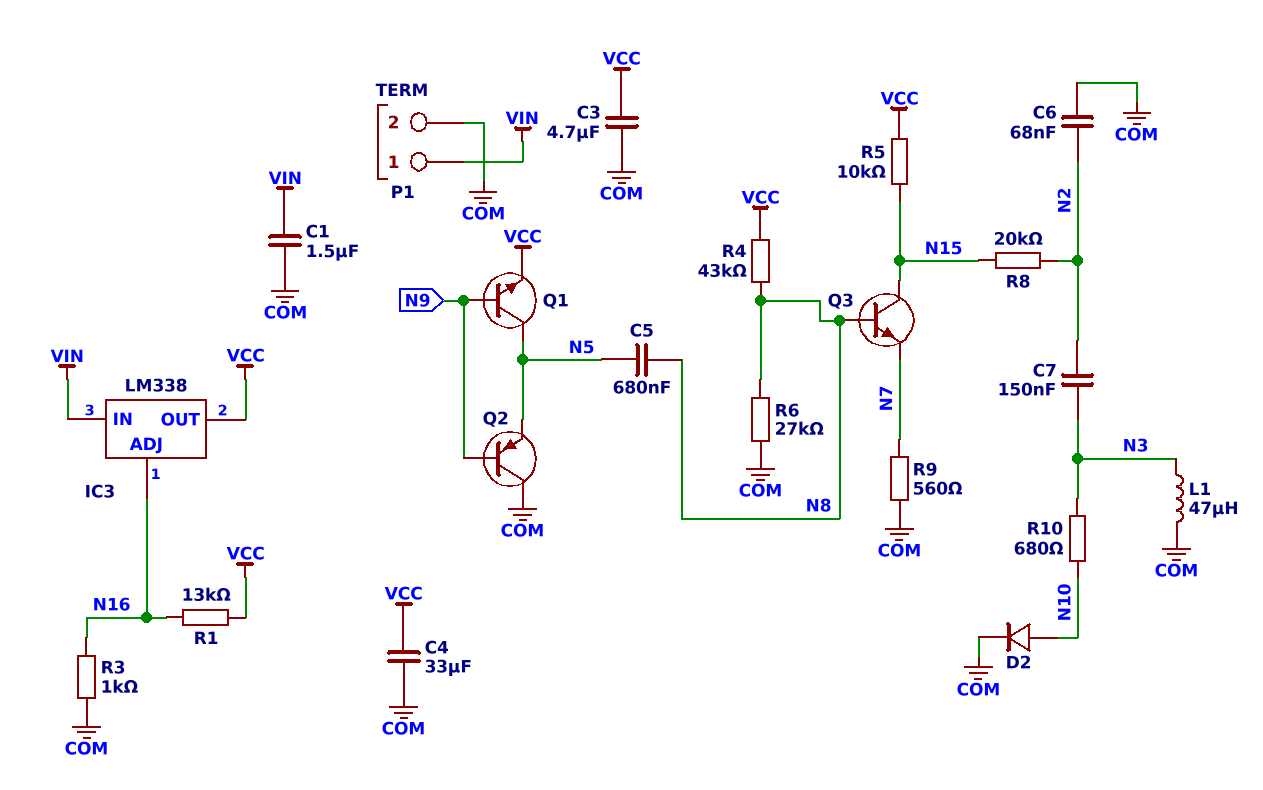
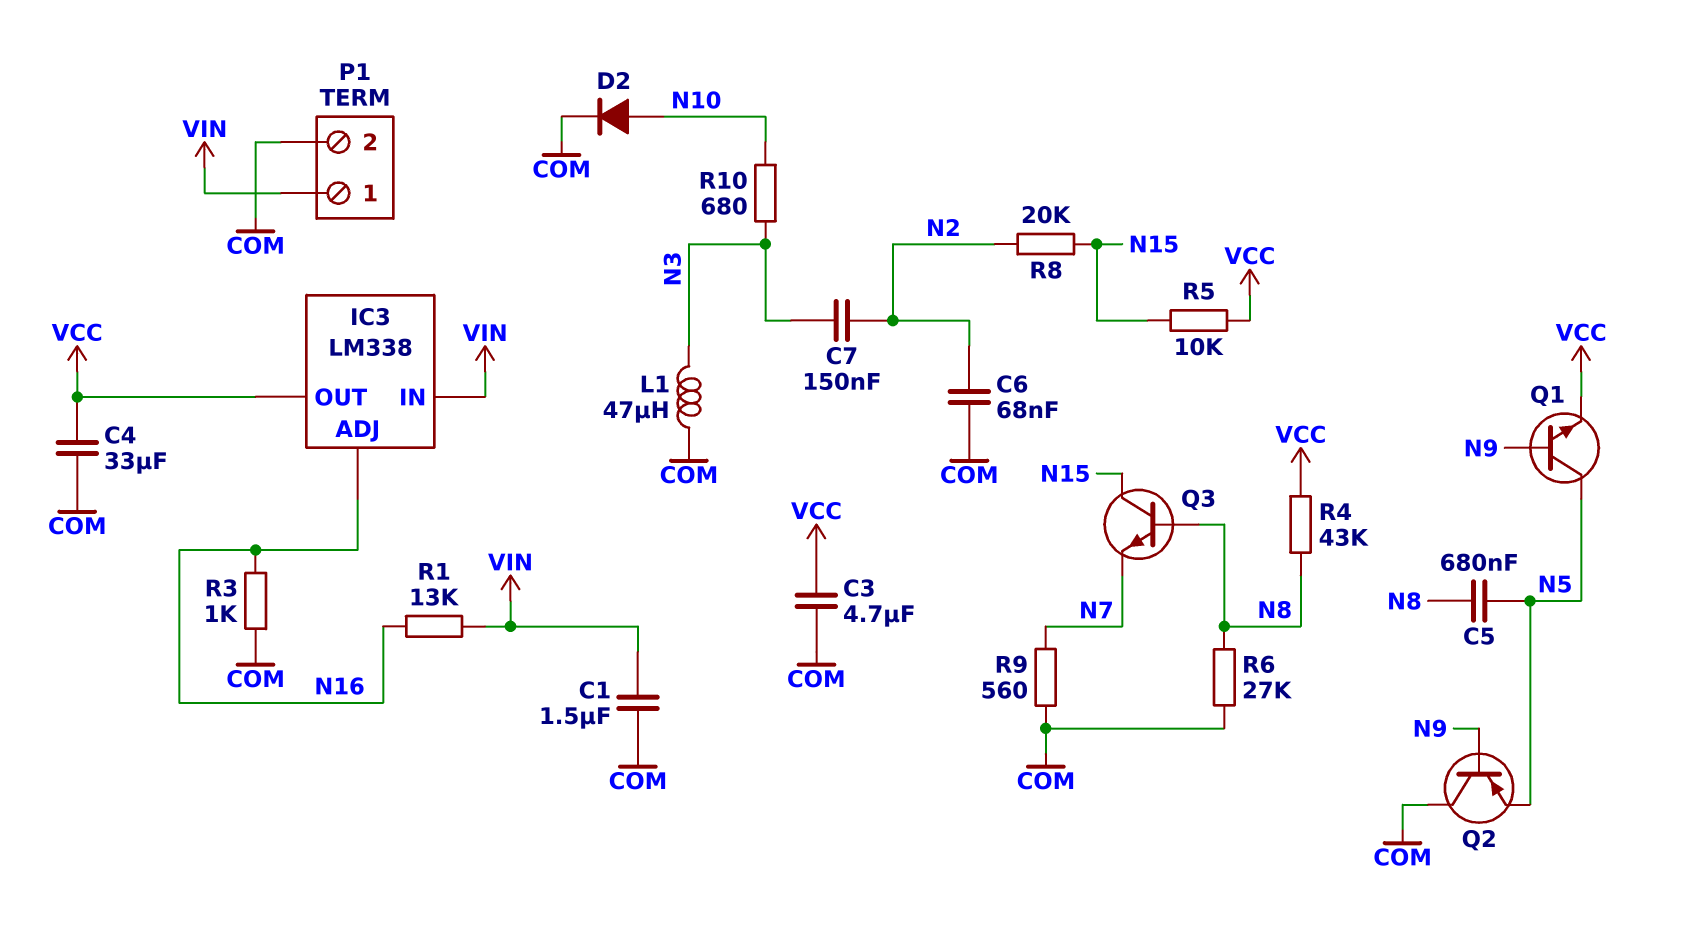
R1: 13k (N16, VCC) -> 13k (N16, VIN)

